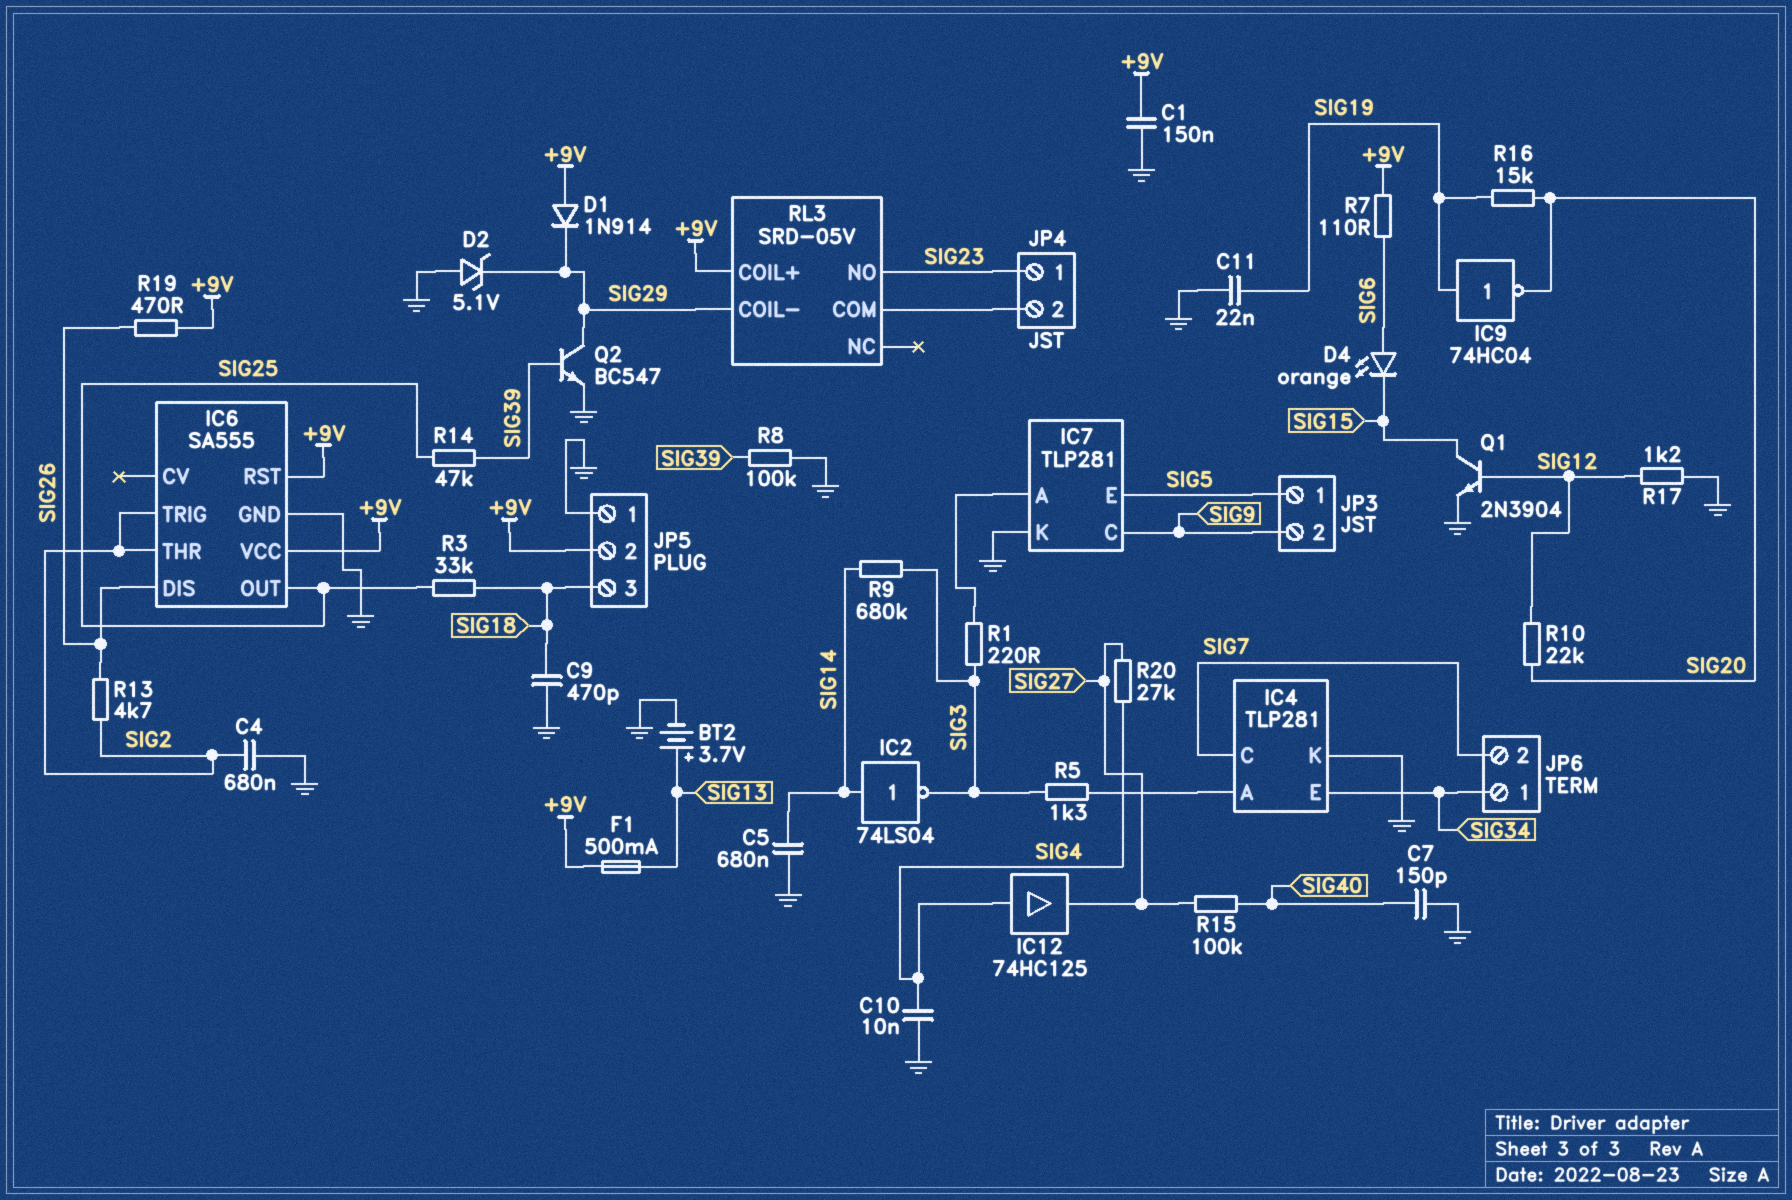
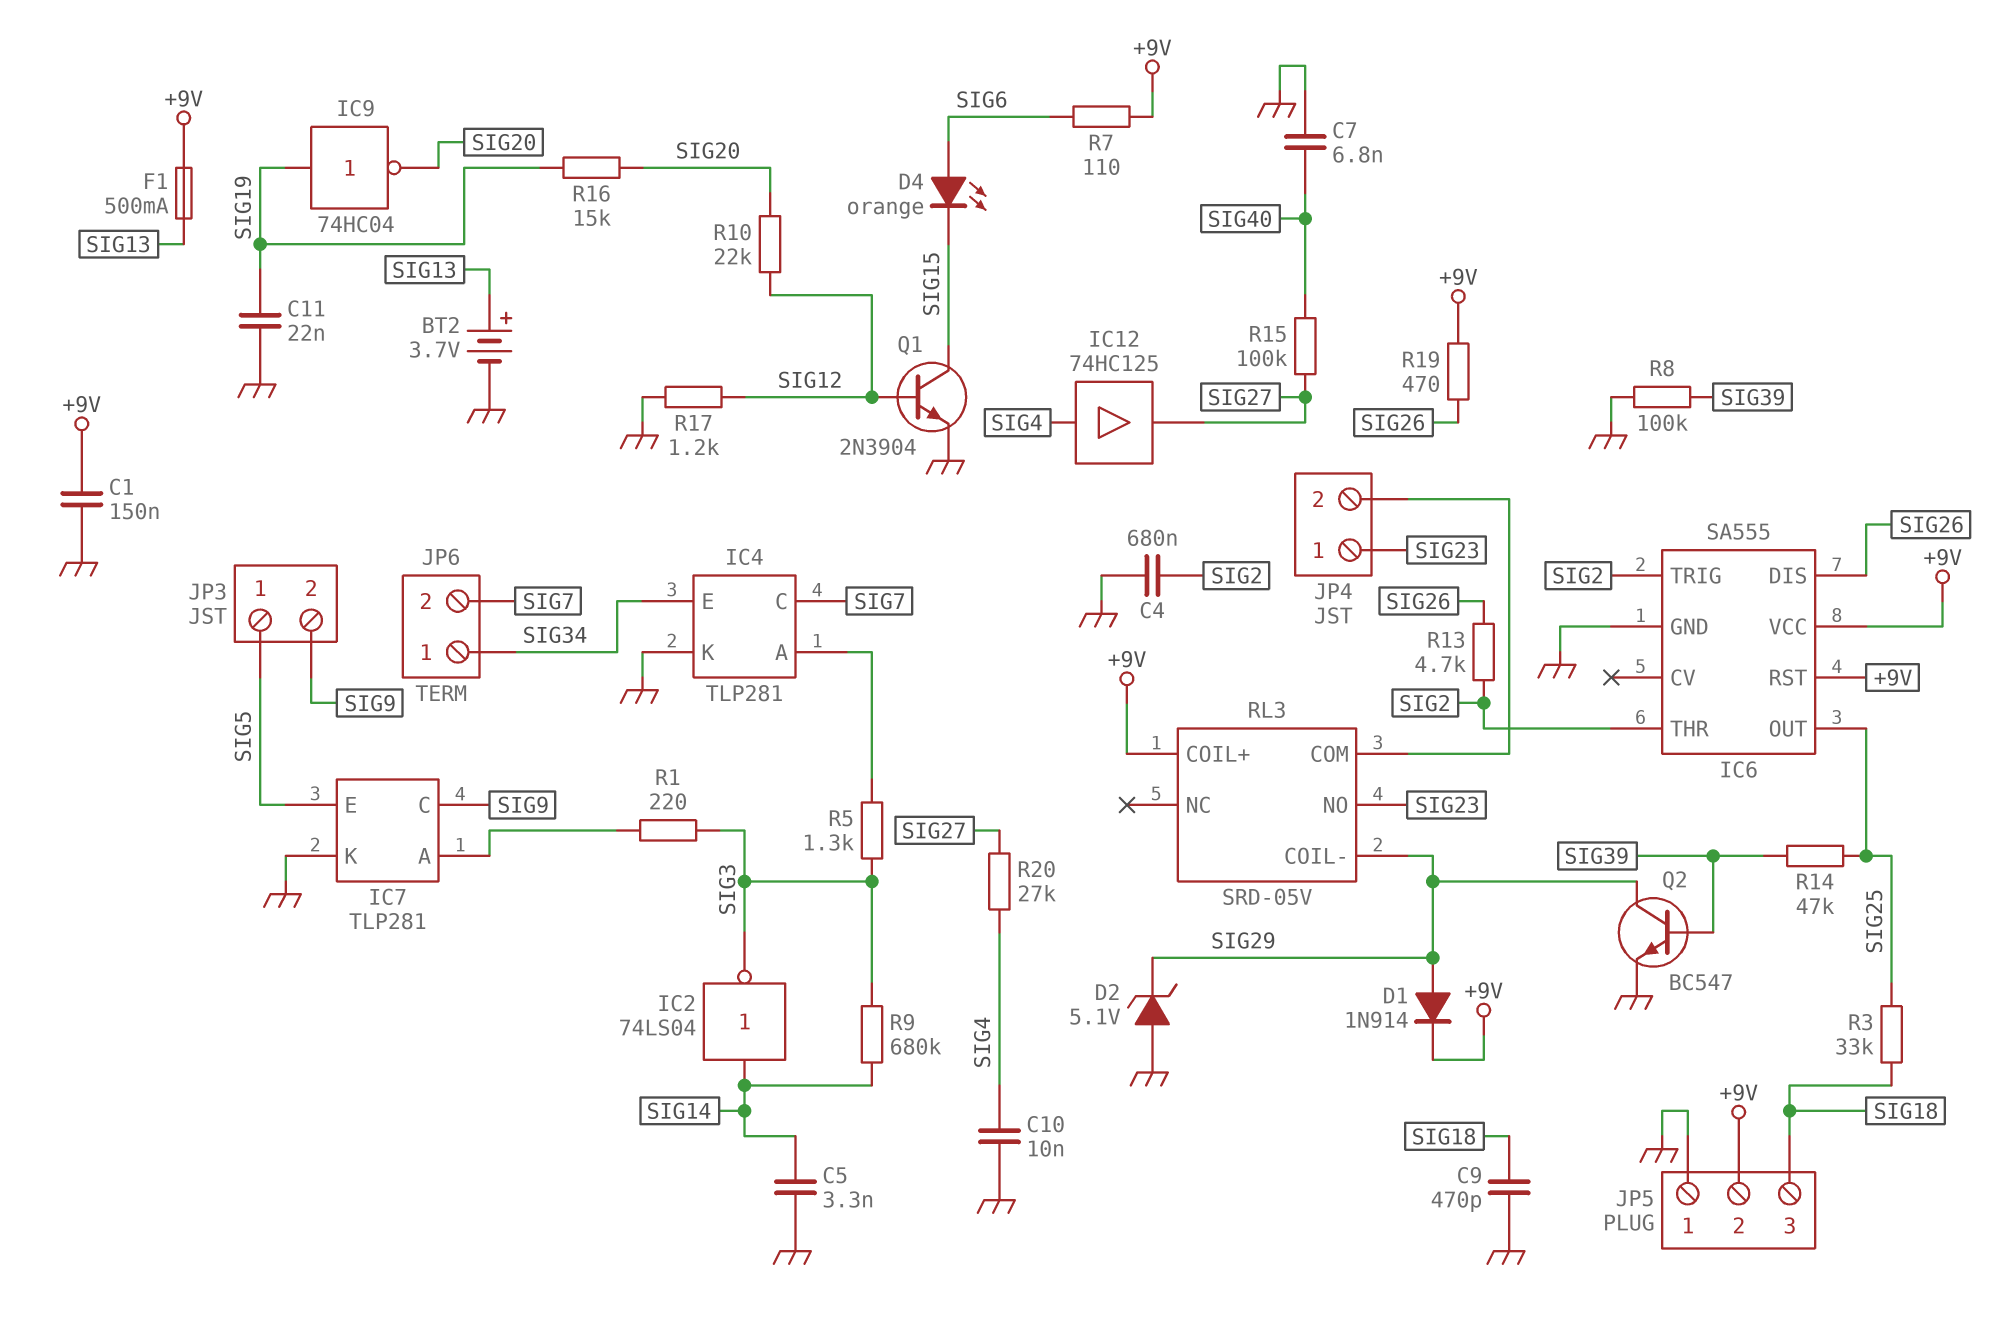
C5: 680nF (GND, SIG14) -> 3.3nF (GND, SIG14)
C7: 150pF (GND, SIG40) -> 6.8nF (GND, SIG40)
D1: diode 1N914 (A +9V, K SIG29) -> diode 1N914 (A SIG29, K +9V)

